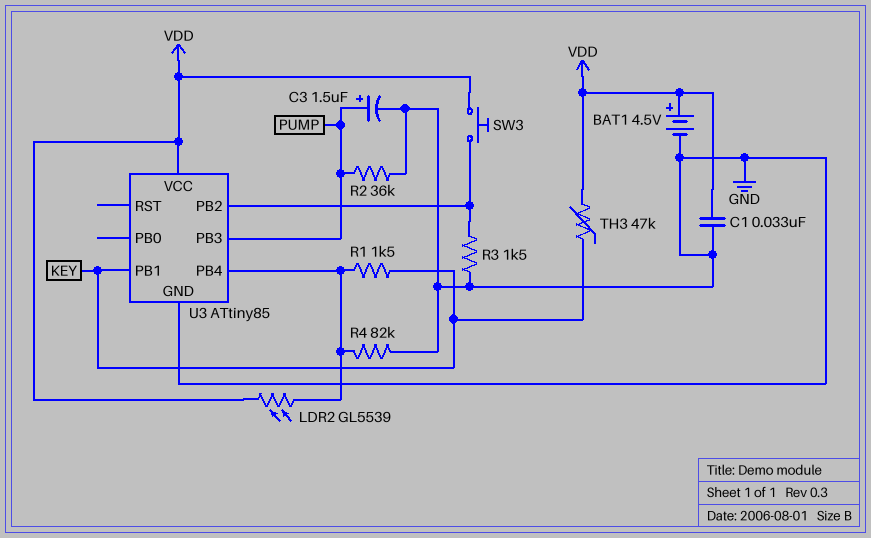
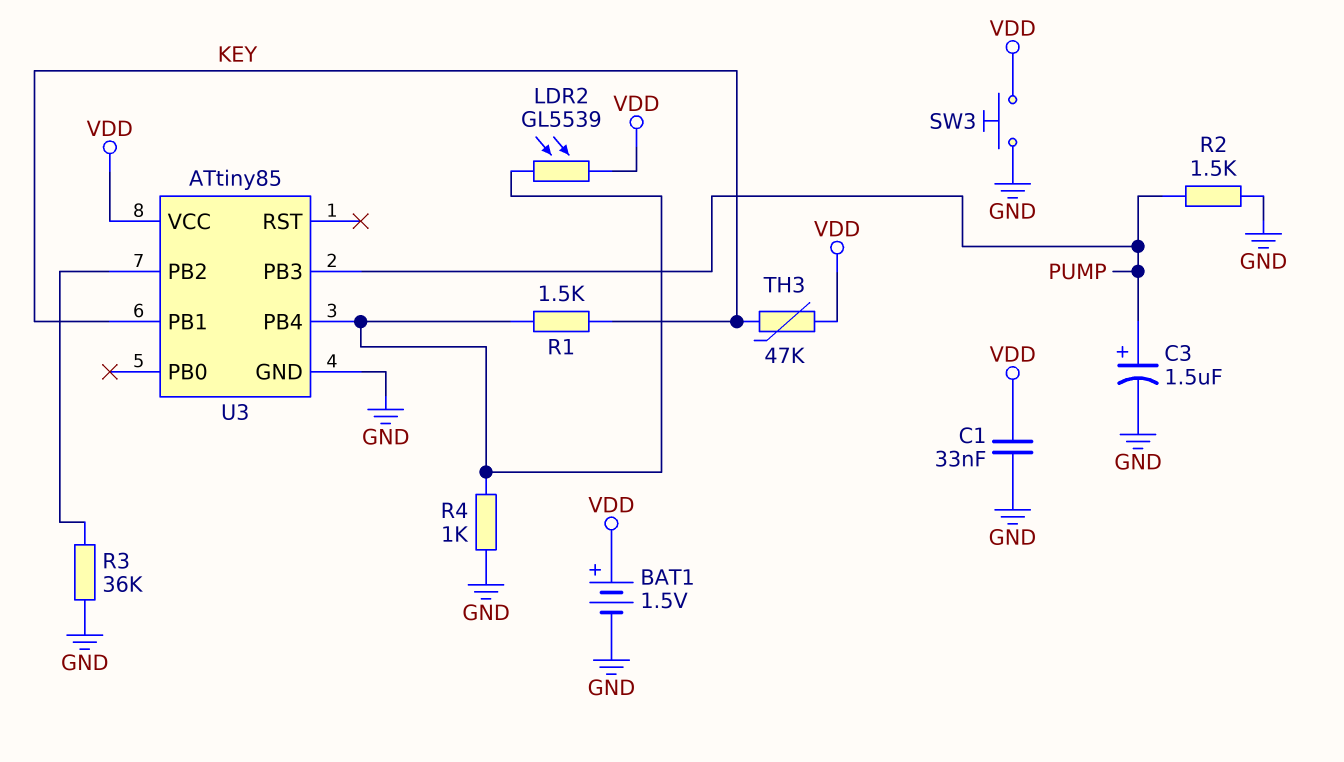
BAT1: 4.5V (plus VDD, minus GND) -> 1.5V (plus VDD, minus GND)
R2: 36k (GND, PUMP) -> 1.5k (GND, PUMP)
R3: 1.5k (GND, U3/PB2) -> 36k (GND, U3/PB2)
R4: 82k (GND, U3/PB4) -> 1k (GND, U3/PB4)
SW3: button (U3/PB2, VDD) -> button (GND, VDD)

